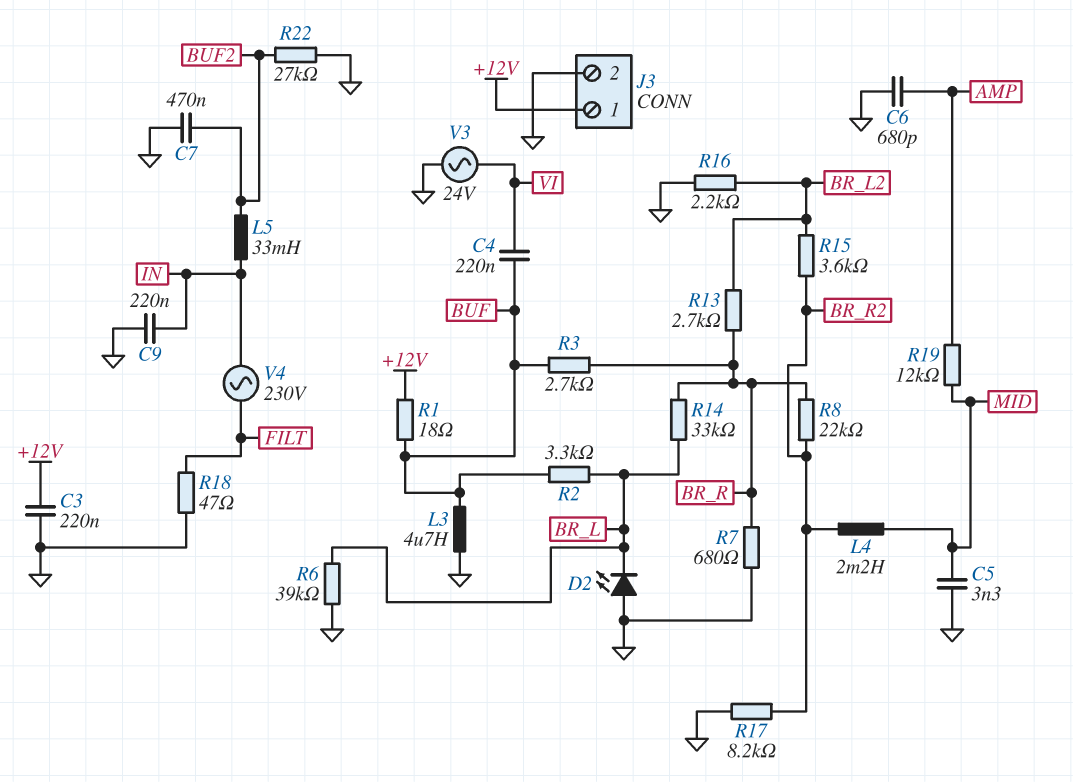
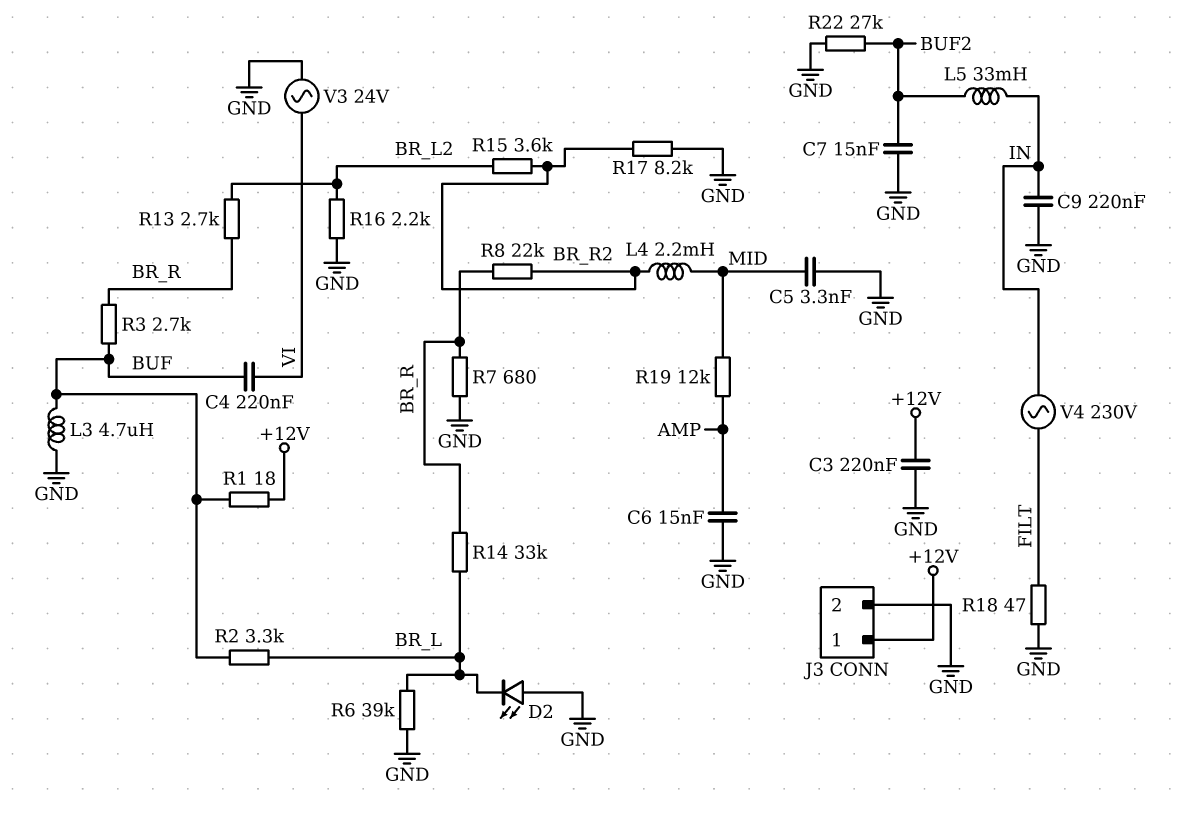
C6: 680pF (AMP, GND) -> 15nF (AMP, GND)
C7: 470nF (BUF2, GND) -> 15nF (BUF2, GND)

